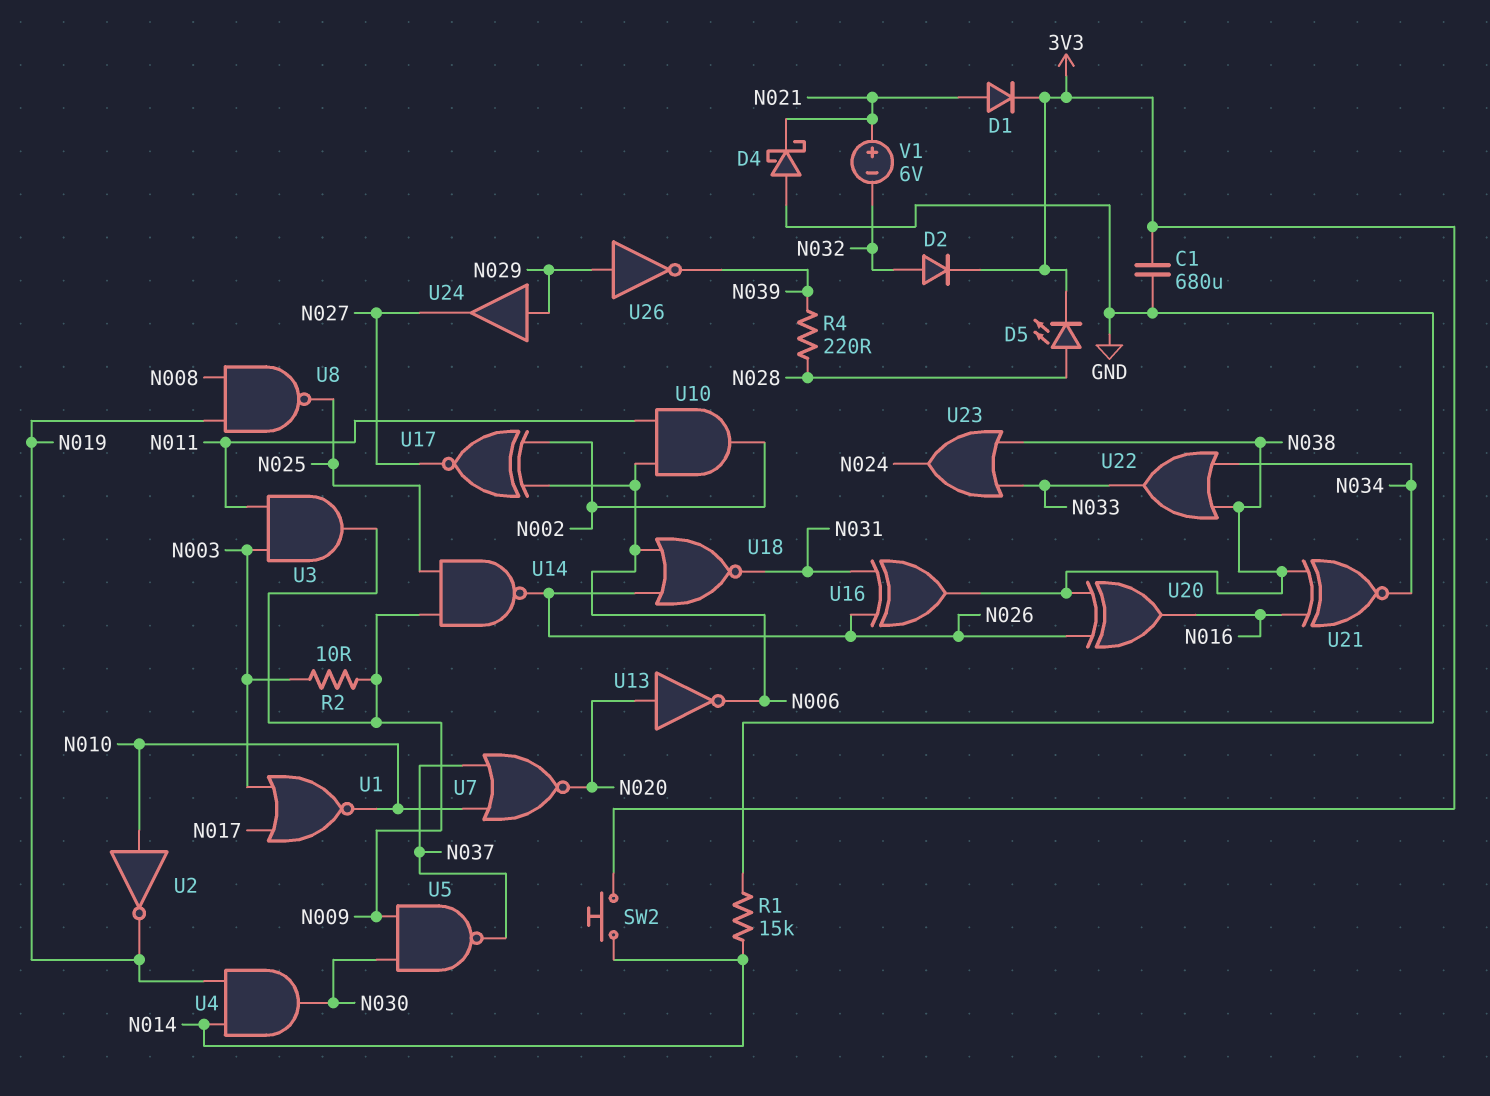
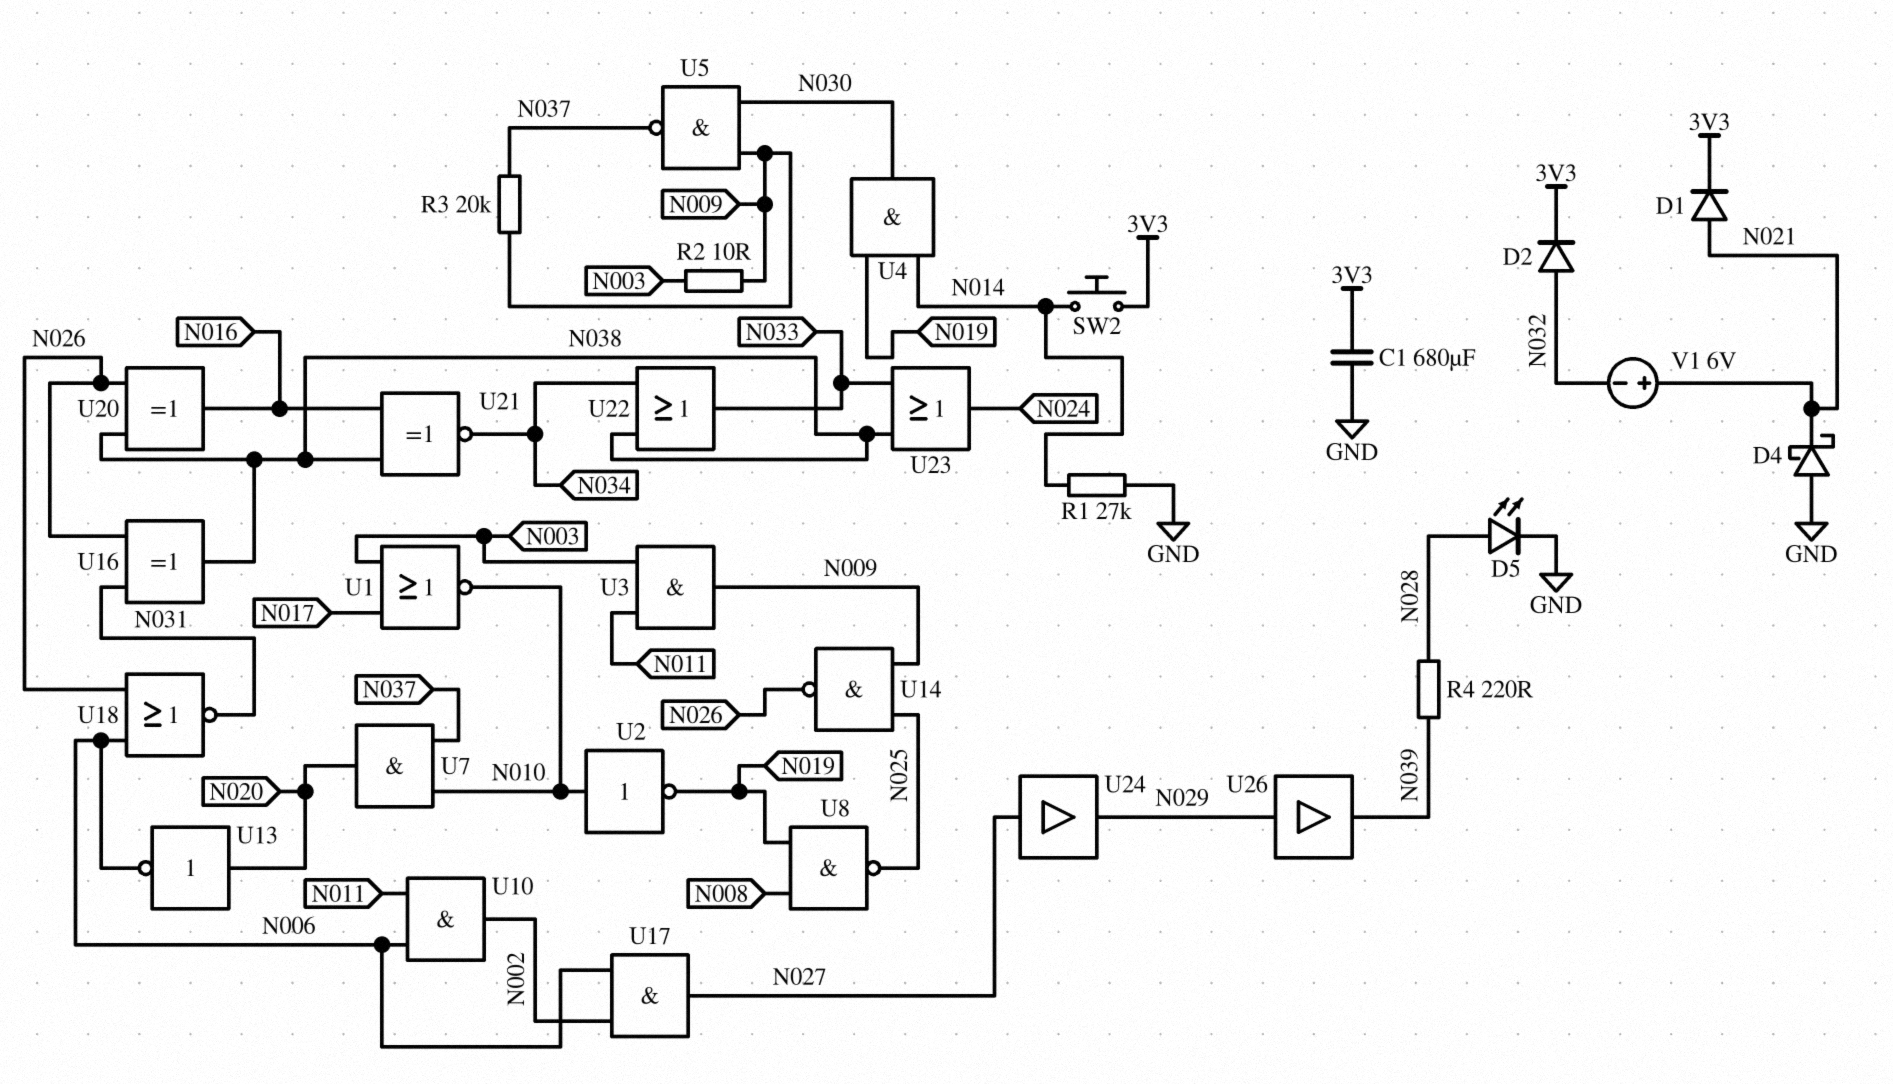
D5: LED (A N028, K 3V3) -> LED (A N028, K GND)
R1: 15k (GND, N014) -> 27k (GND, N014)
R3: none -> 20k (N009, N037)
U7: NOR (in N010, in N037, out N020) -> AND (in N010, in N037, out N020)
U17: XNOR (in N002, in N006, out N027) -> AND (in N002, in N006, out N027)
U24: buffer (in N029, out N027) -> buffer (in N027, out N029)
U26: NOT (in N029, out N039) -> buffer (in N029, out N039)

